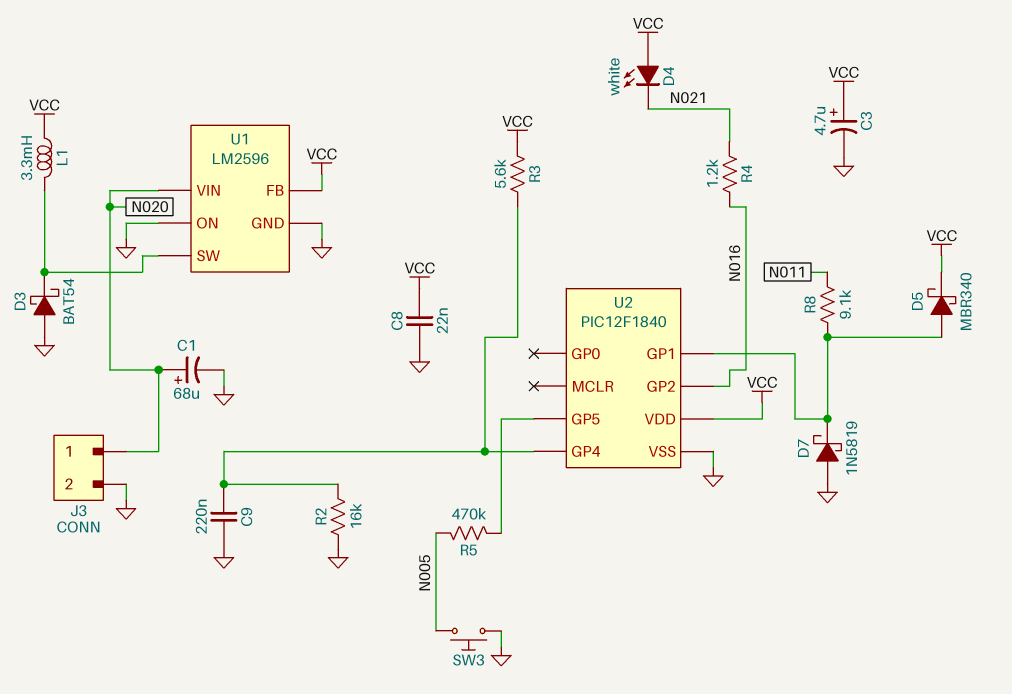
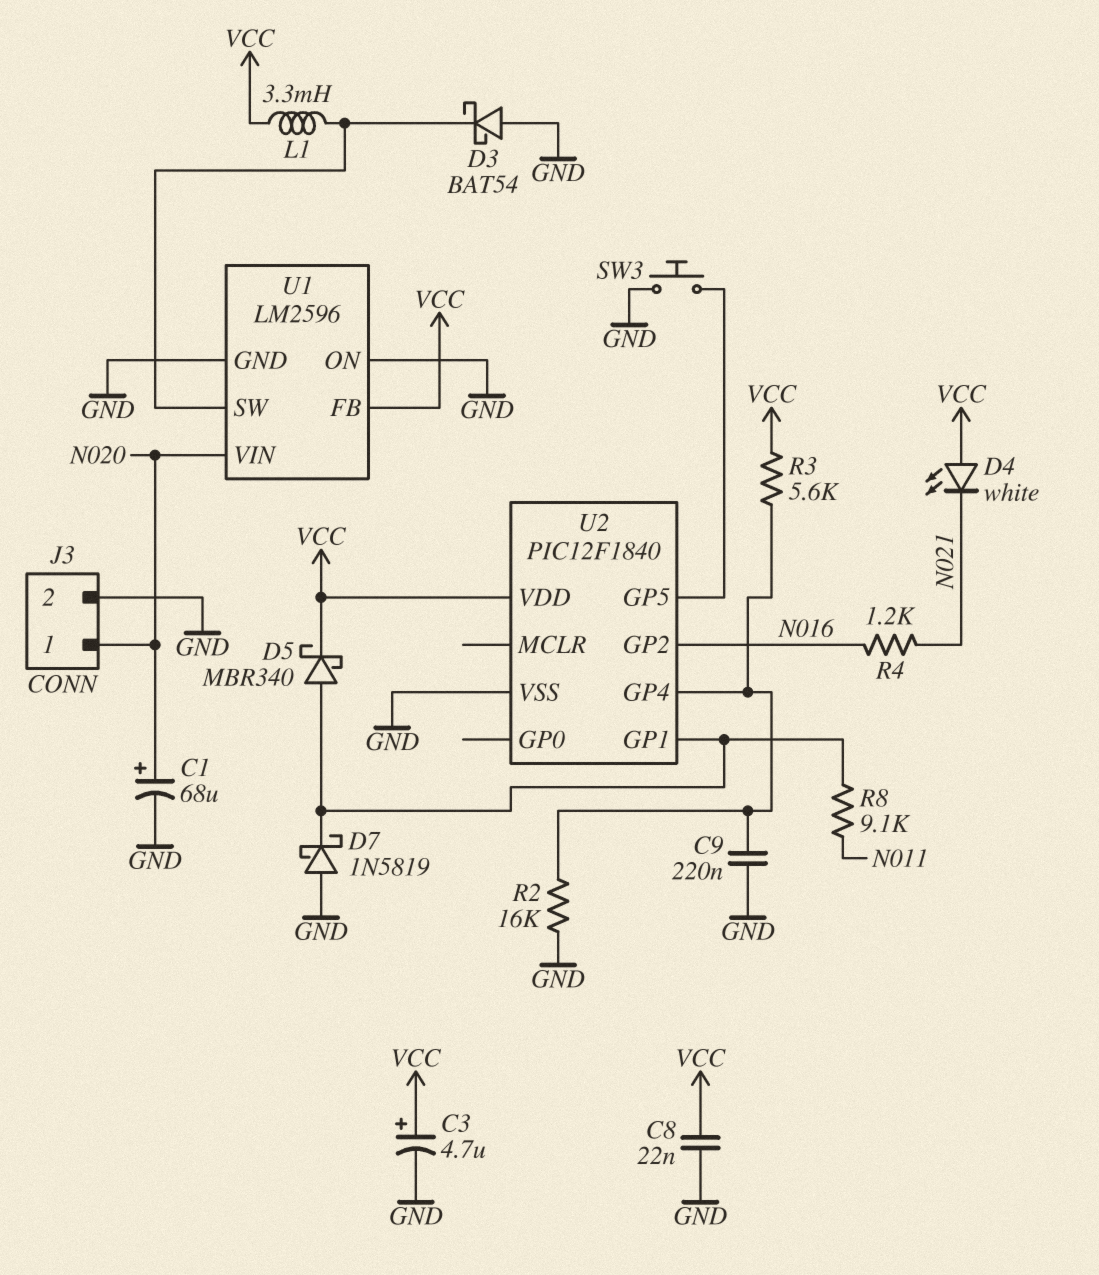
R5: 470k (N005, U2/GP5) -> none
SW3: button (GND, N005) -> button (GND, U2/GP5)

